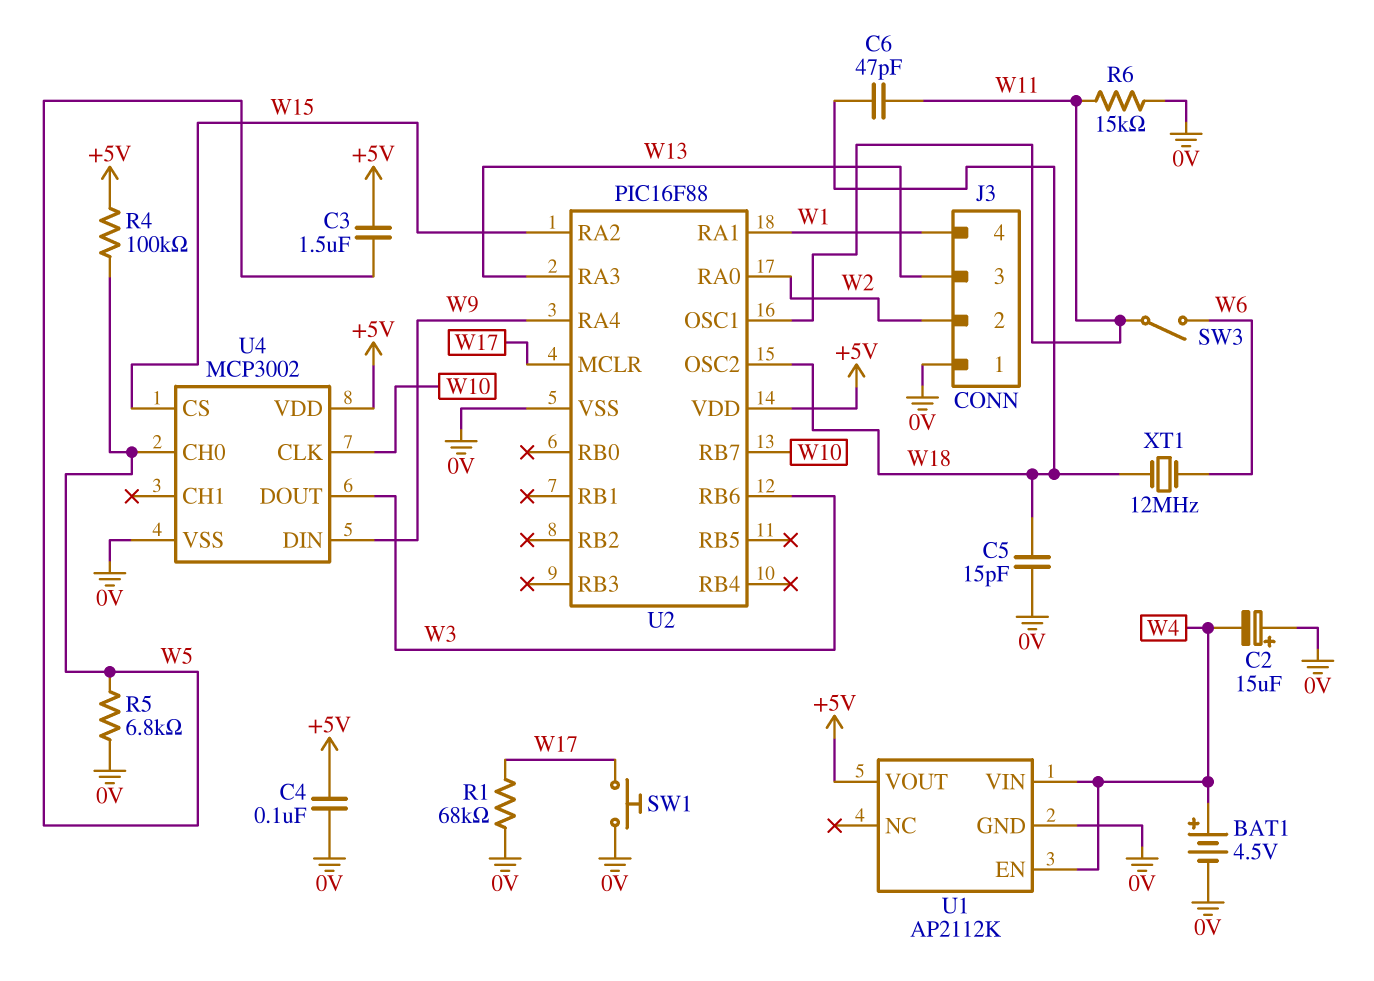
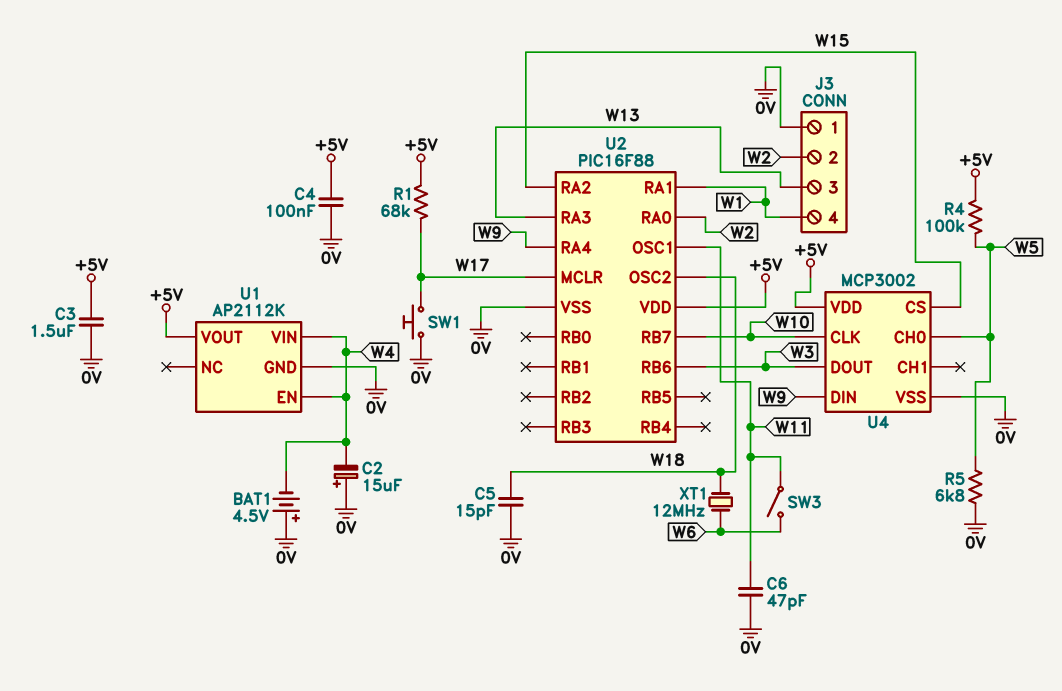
BAT1: 4.5V (plus W4, minus 0V) -> 4.5V (plus 0V, minus W4)
C3: 1.5uF (+5V, W5) -> 1.5uF (+5V, 0V)
C6: 47pF (W11, W18) -> 47pF (0V, W11)
R1: 68k (0V, W17) -> 68k (+5V, W17)
R6: 15k (0V, W11) -> none

